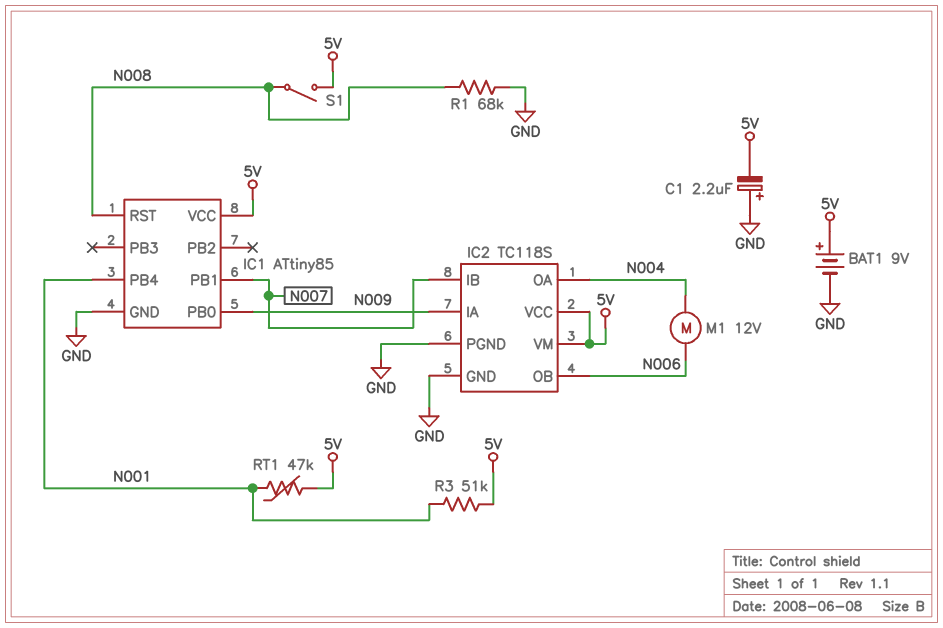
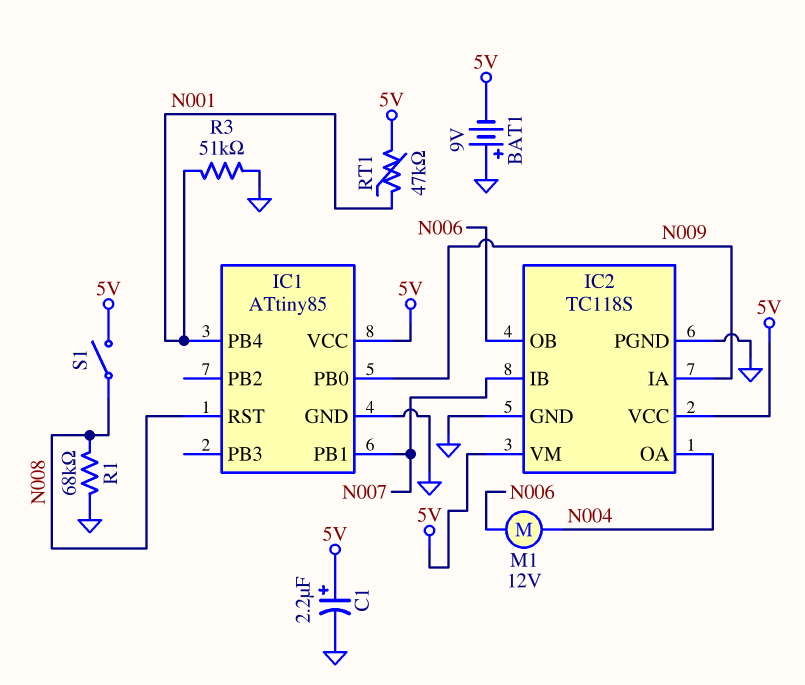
BAT1: 9V (plus 5V, minus GND) -> 9V (plus GND, minus 5V)
C1: 2.2uF (plus GND, minus 5V) -> 2.2uF (plus 5V, minus GND)
R3: 51k (5V, N001) -> 51k (GND, N001)

